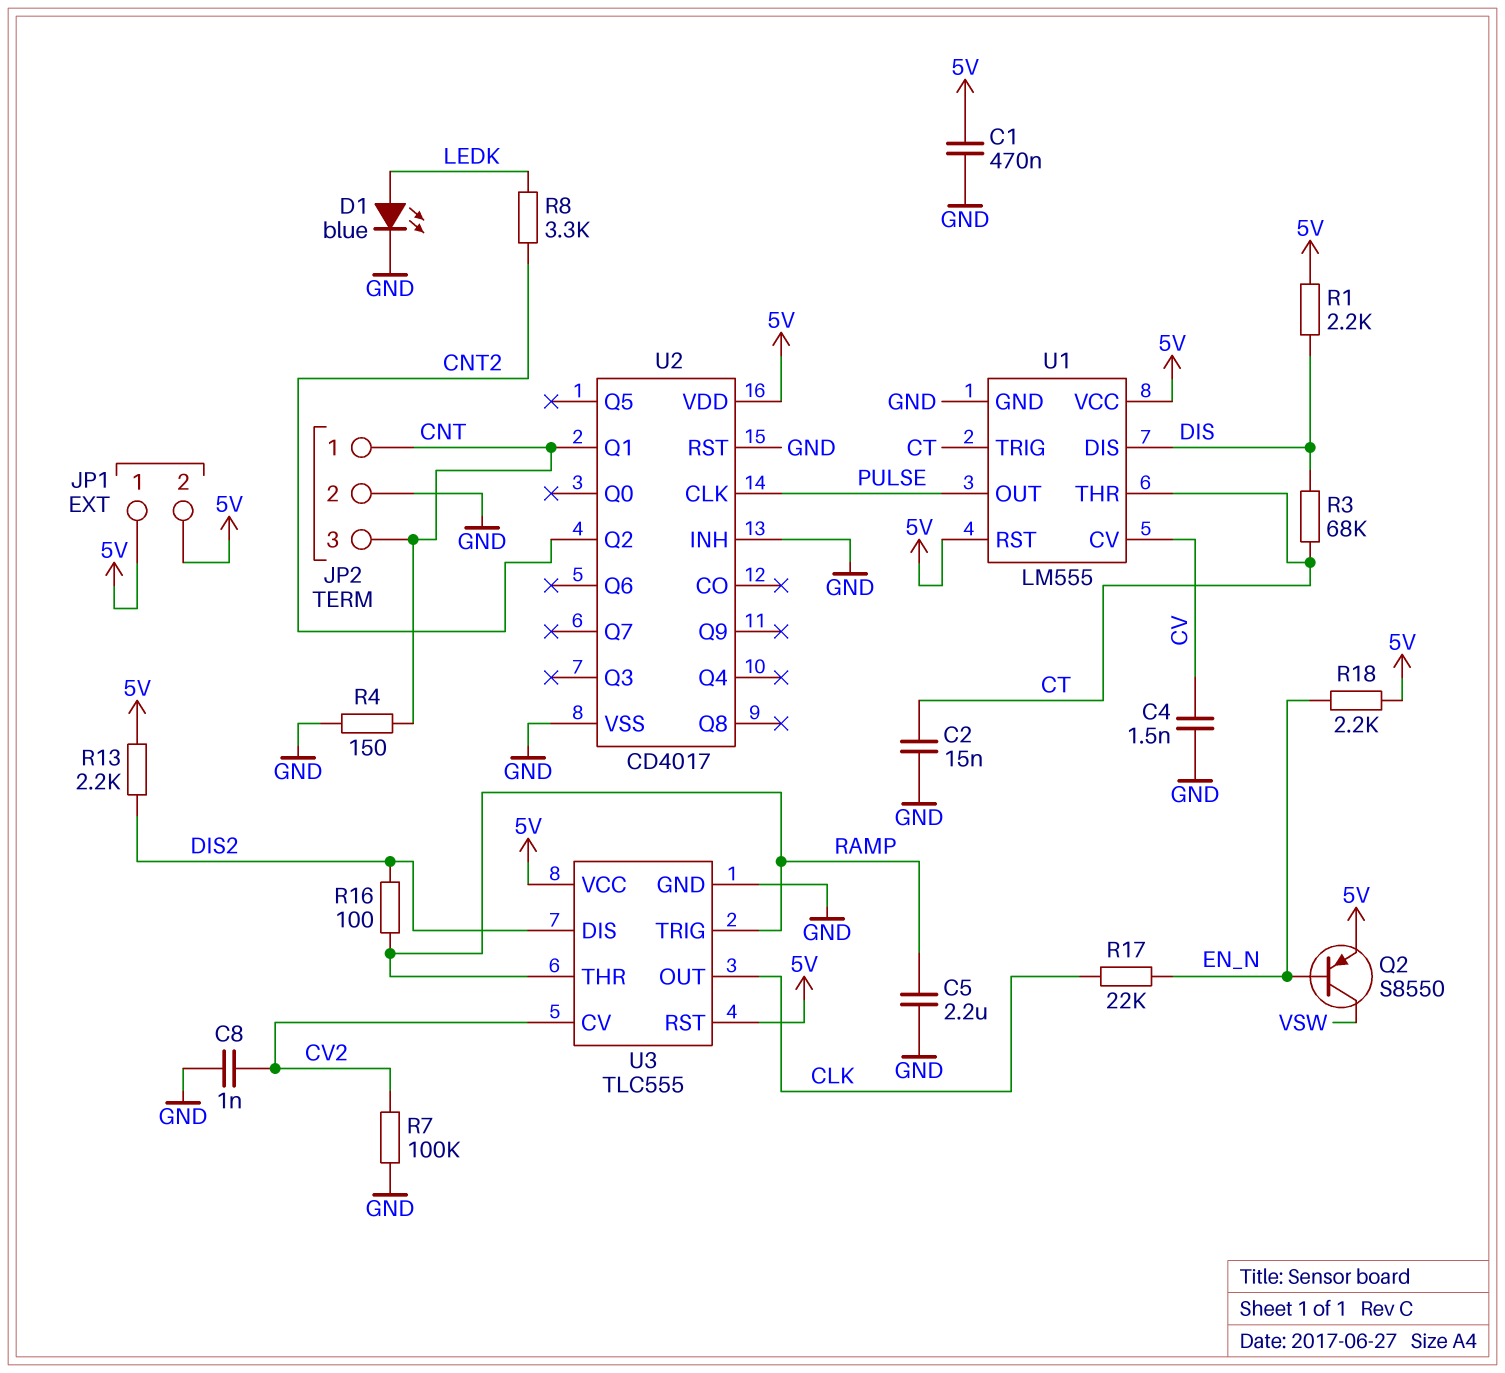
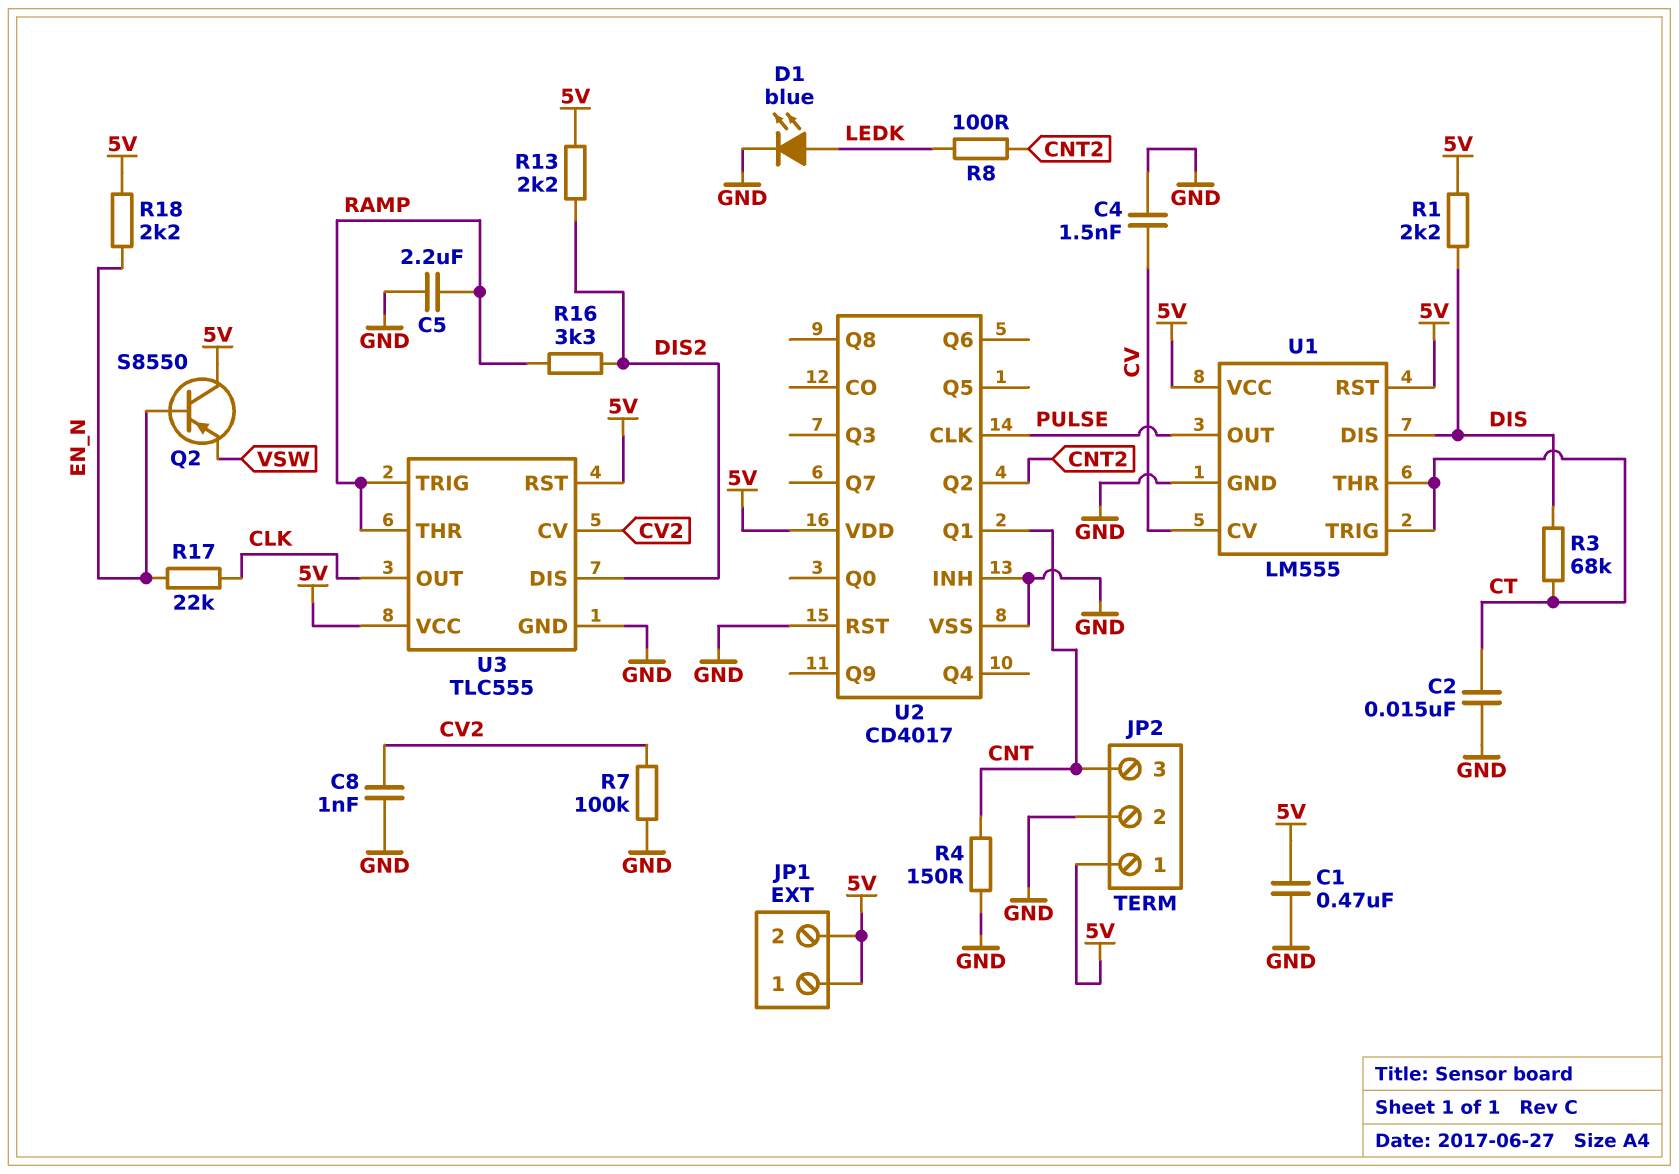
JP2 pin 1: CNT -> 5V
Q2: PNP S8550 (B EN_N, C VSW, E 5V) -> PNP S8550 (B EN_N, C 5V, E VSW)
R8: 3.3k (CNT2, LEDK) -> 100 (CNT2, LEDK)
R16: 100 (DIS2, RAMP) -> 3.3k (DIS2, RAMP)

